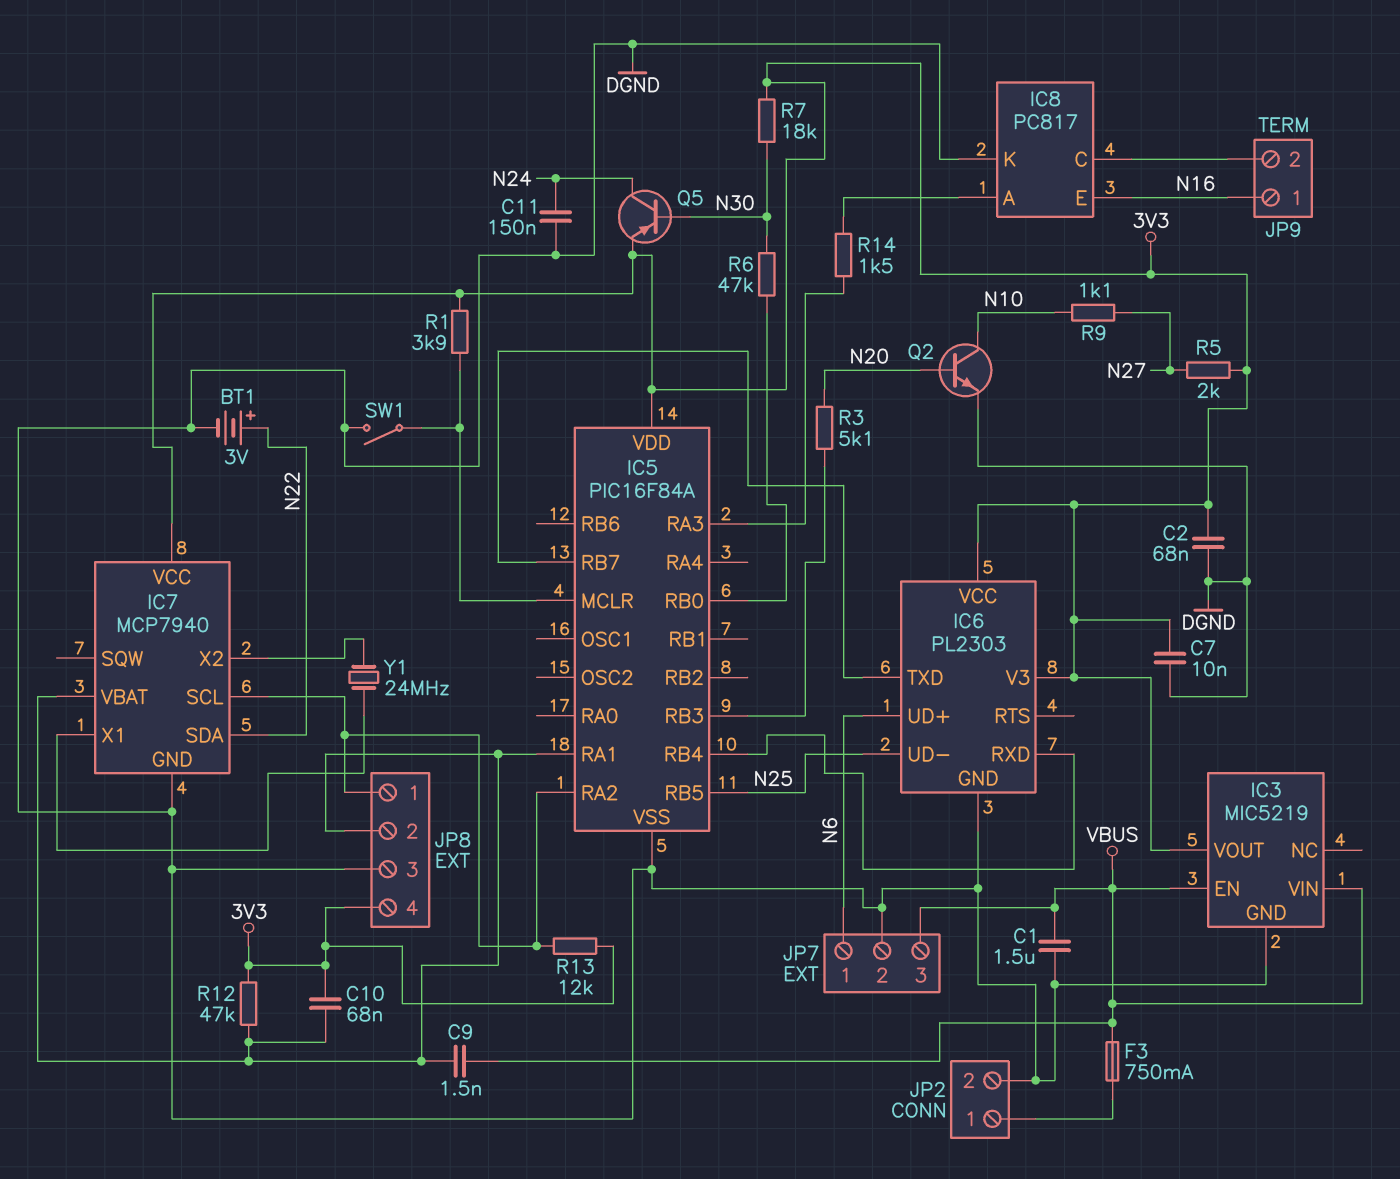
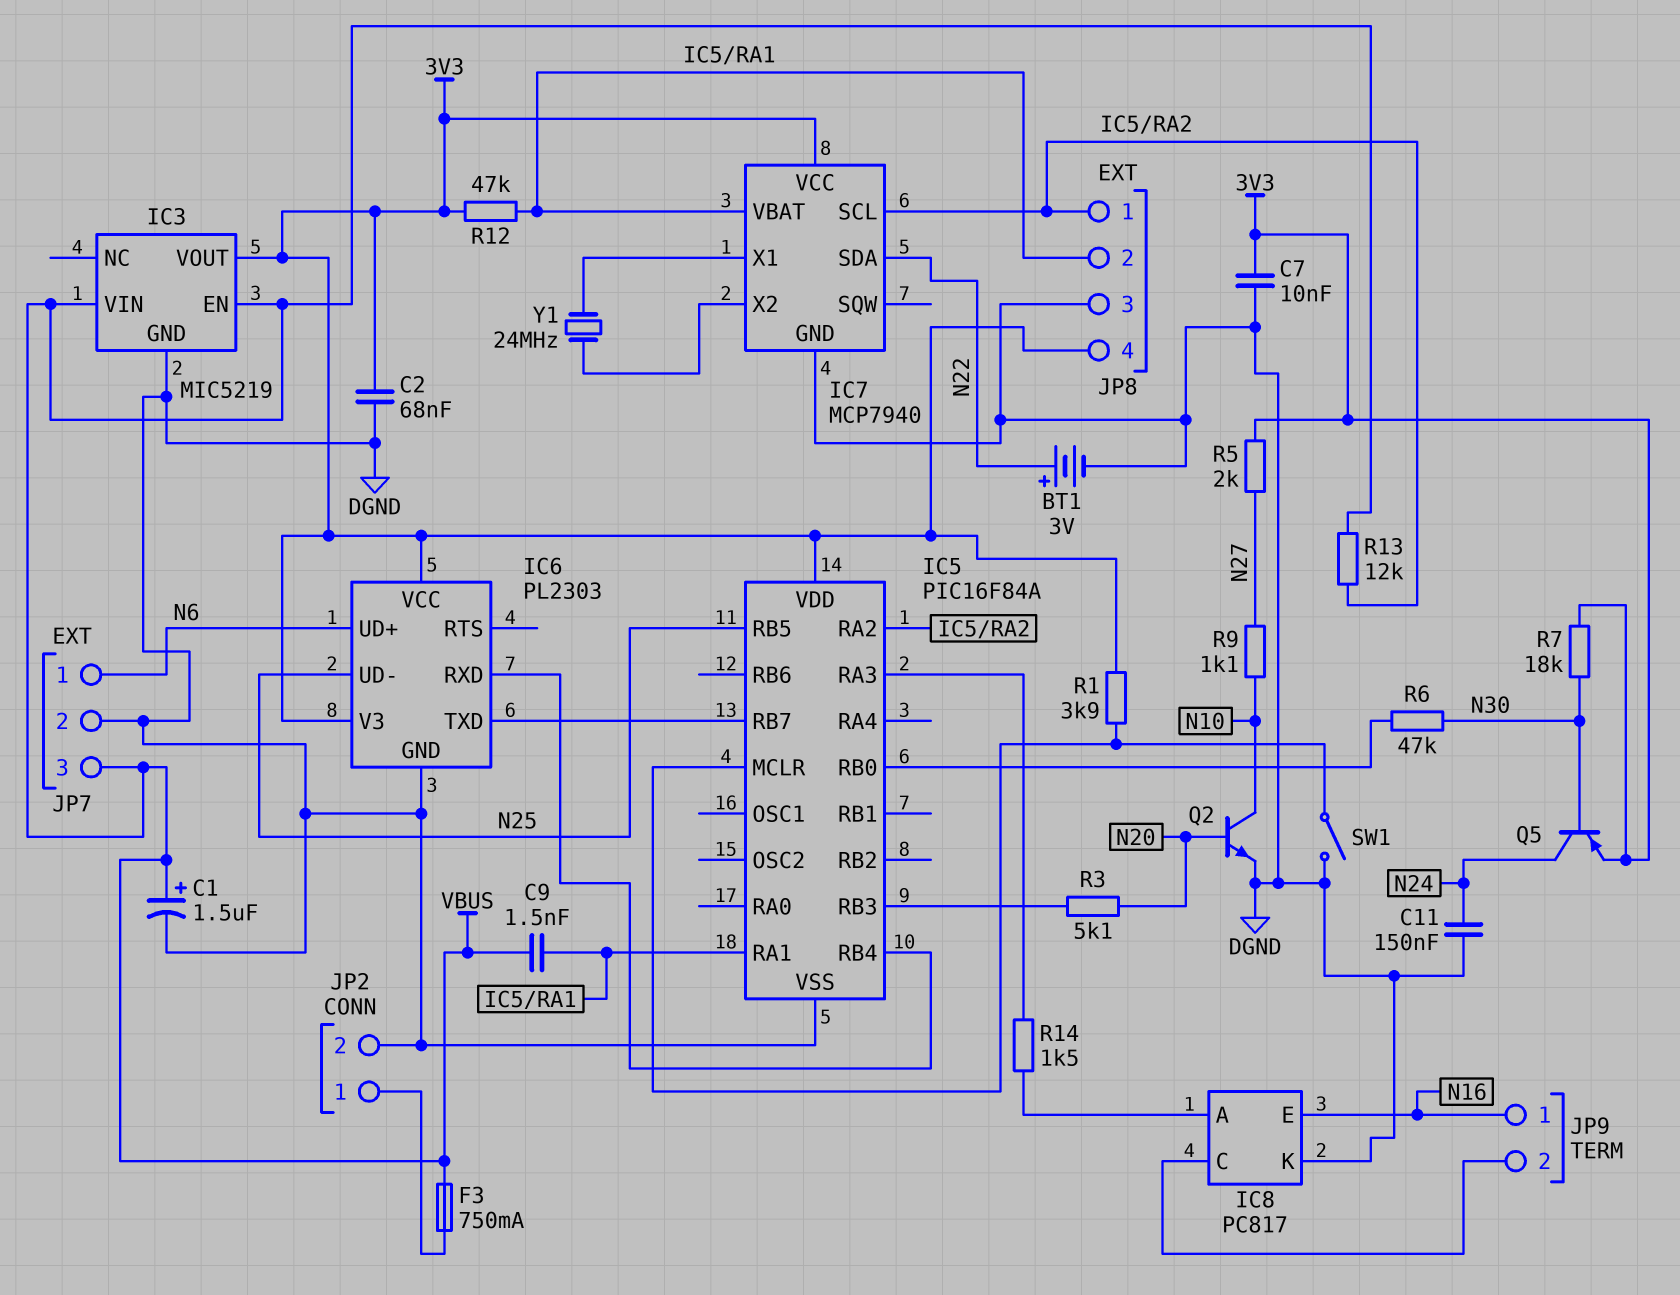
C1: 1.5uF (DGND, VBUS) -> 1.5uF (plus VBUS, minus DGND)
C10: 68nF (3V3, IC5/RA1) -> none
R13: 12k (3V3, IC5/RA2) -> 12k (IC5/RA2, VBUS)

